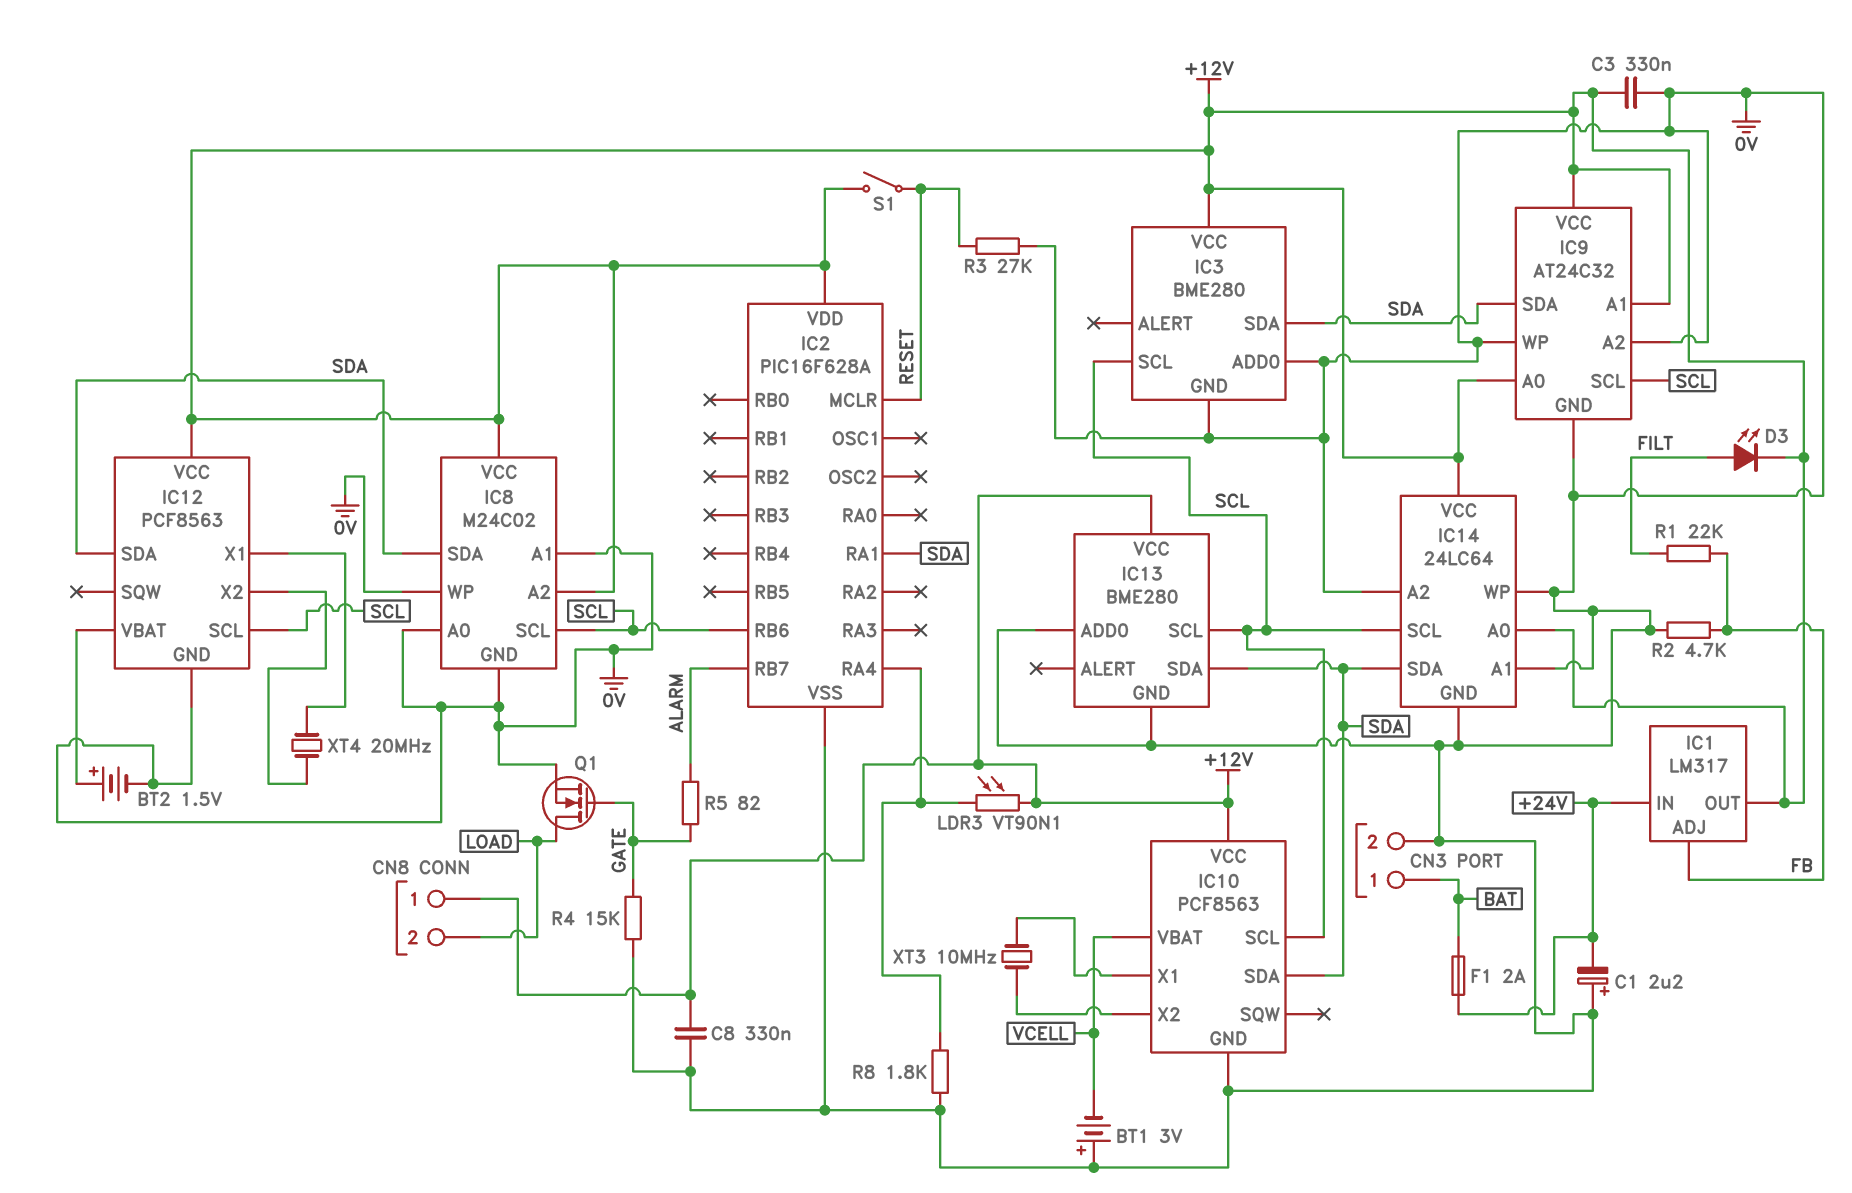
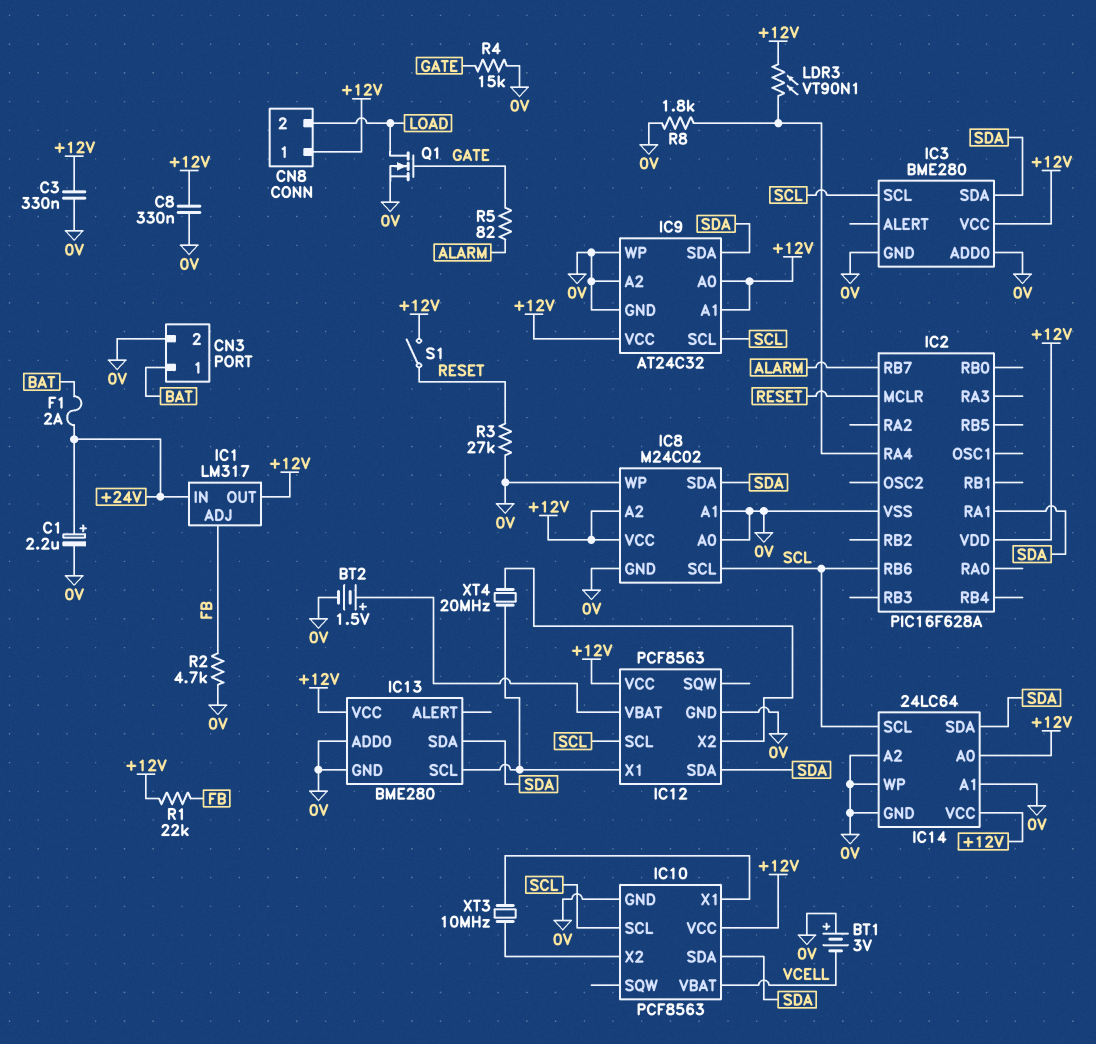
C1: 2.2uF (plus 0V, minus +24V) -> 2.2uF (plus +24V, minus 0V)
D3: LED (A FILT, K +12V) -> none
IC13 pin SCL: SCL -> IC12/X1
R1: 22k (FB, FILT) -> 22k (+12V, FB)

